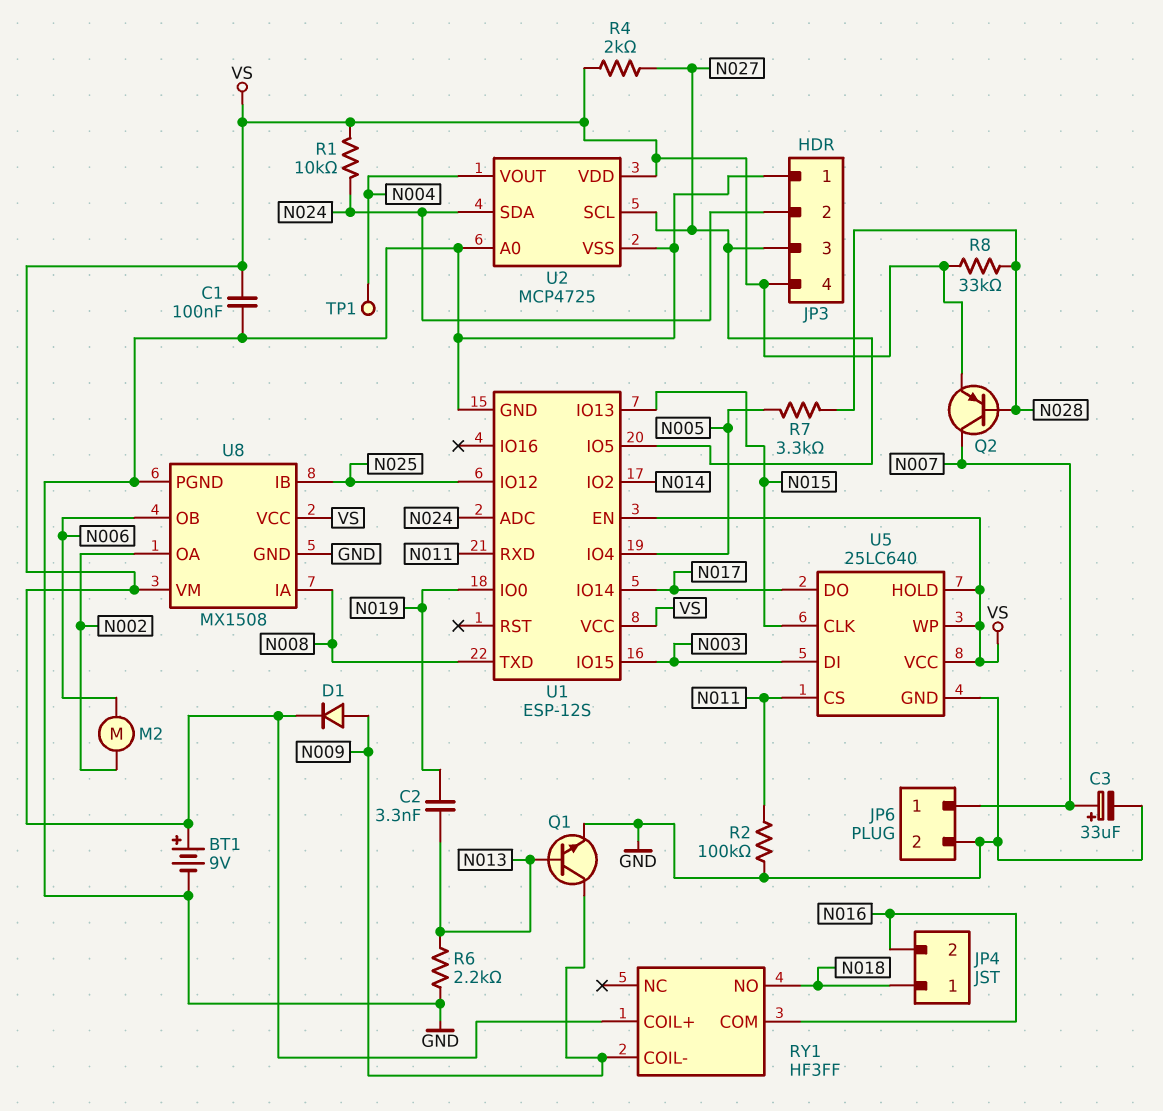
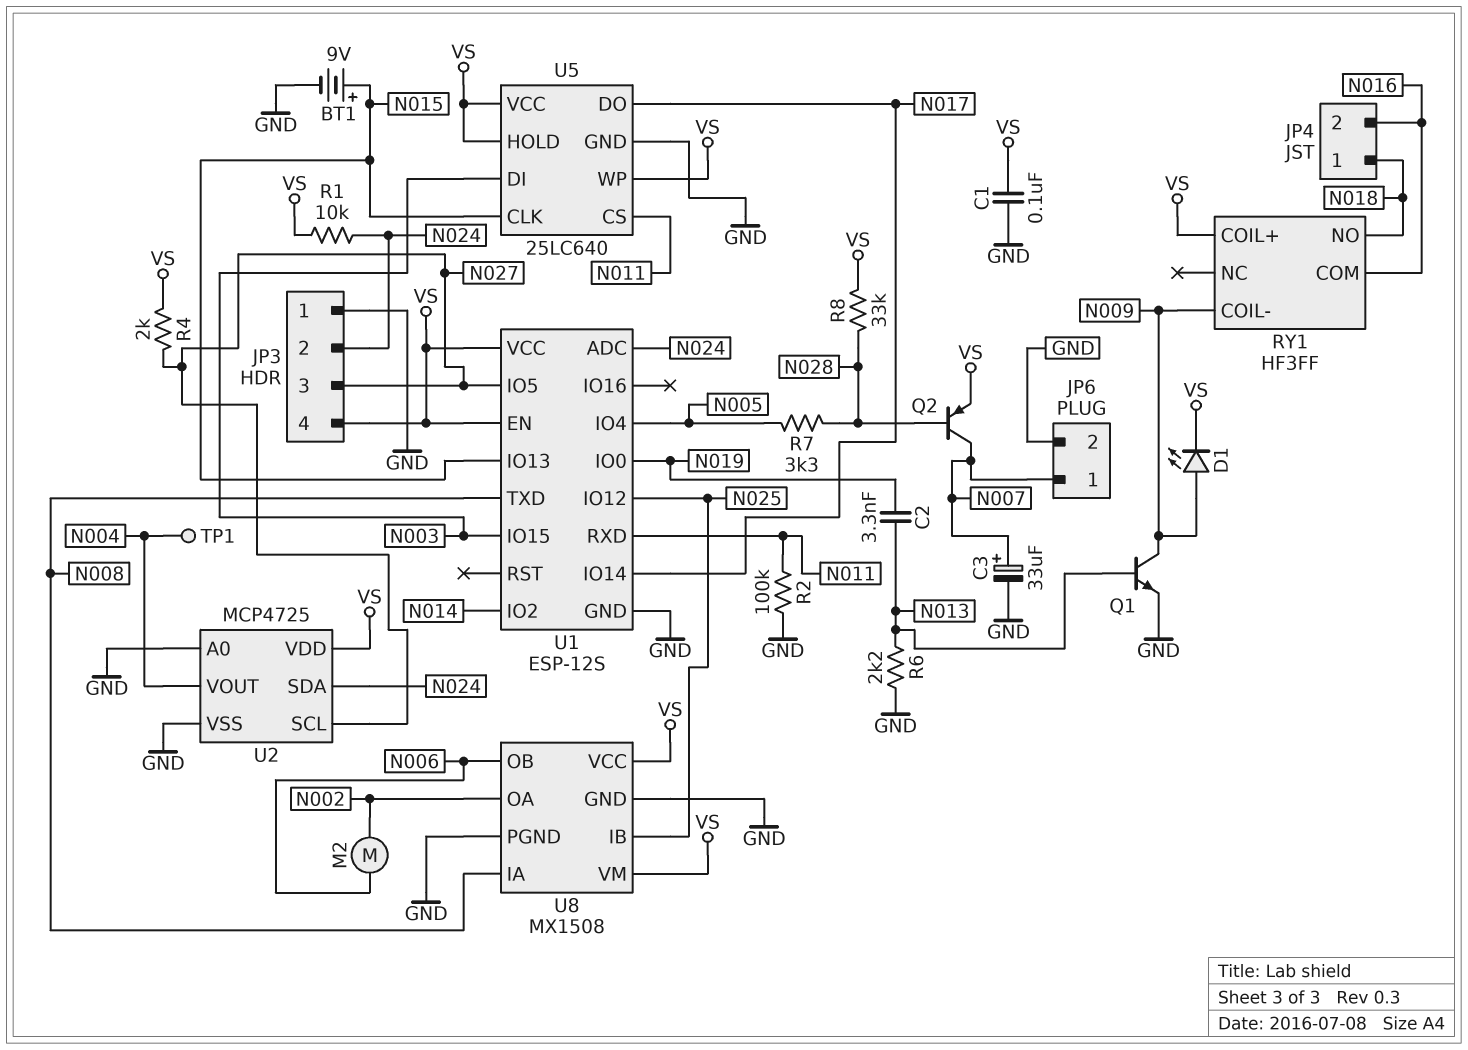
BT1: 9V (plus VS, minus GND) -> 9V (plus N015, minus GND)
D1: diode (A N009, K VS) -> LED (A N009, K VS)

